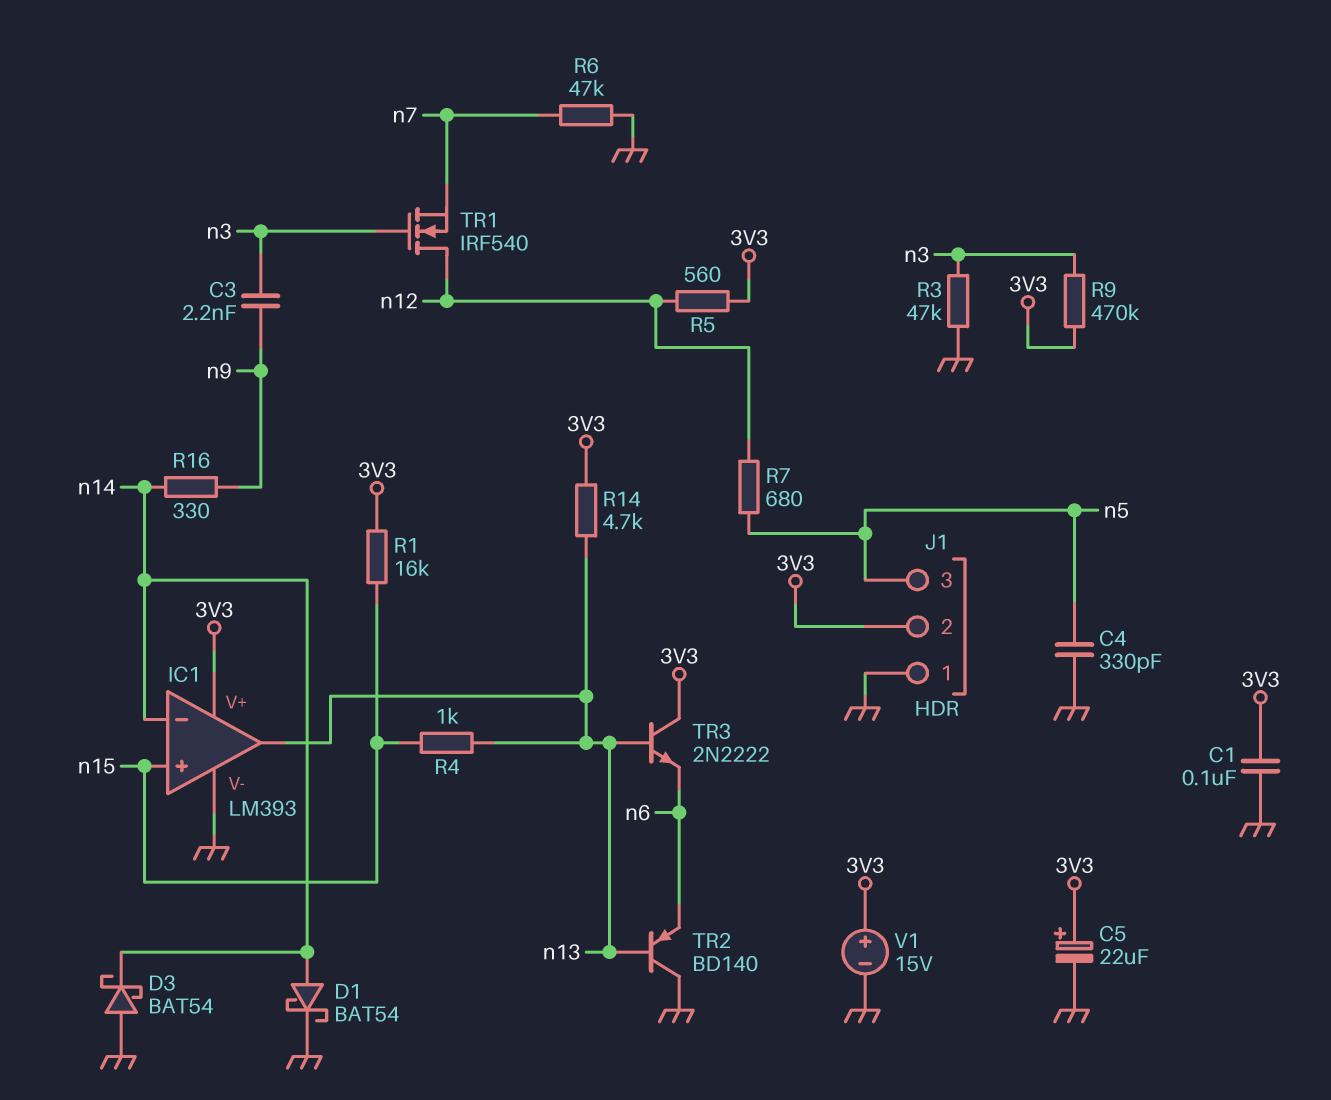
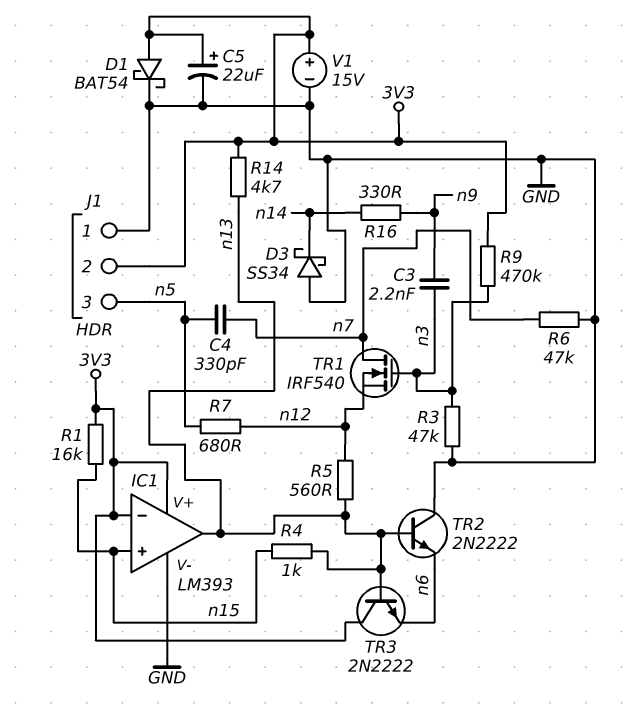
C1: 100nF (3V3, GND) -> none
C4: 330pF (GND, n5) -> 330pF (n5, n7)
D1: schottky BAT54 (A n14, K GND) -> schottky BAT54 (A 3V3, K GND)
D3: schottky BAT54 (A GND, K n14) -> schottky SS34 (A GND, K n14)
IC1 pin in-: n14 -> 3V3
R5: 560 (3V3, n12) -> 560 (n12, n13)
TR1: NMOS IRF540 (G n3, D n12, S n7) -> NMOS IRF540 (G n3, D n7, S n12)
TR2: PNP BD140 (B n13, C GND, E n6) -> NPN 2N2222 (B n13, C GND, E n6)

